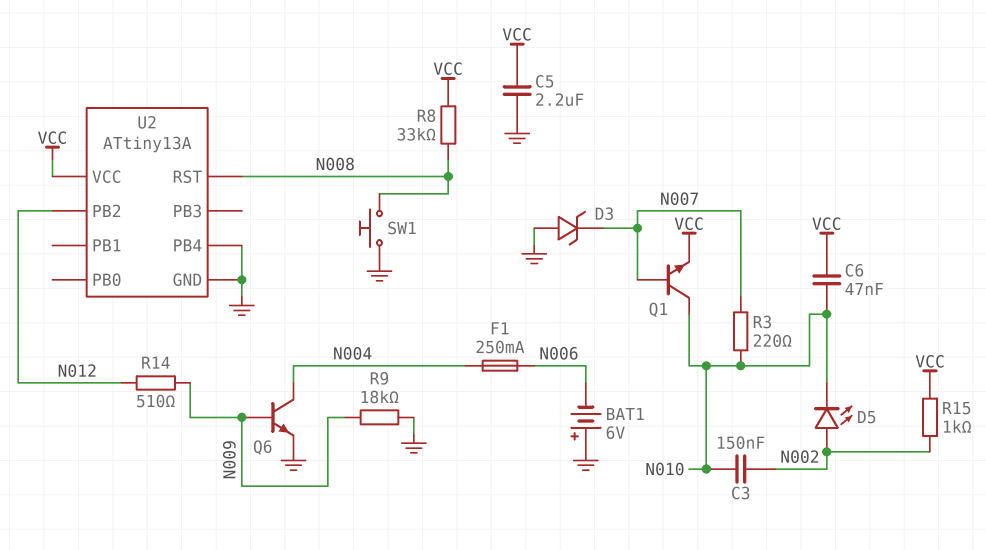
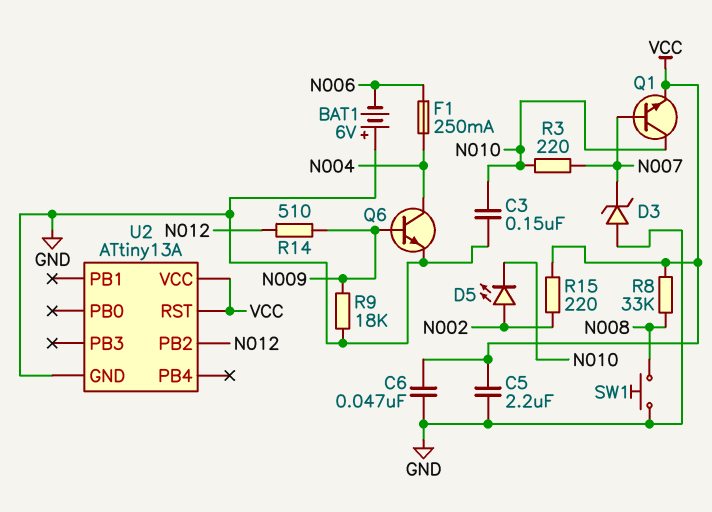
C3: 150nF (N002, N010) -> 150nF (GND, N010)
C6: 47nF (N010, VCC) -> 47nF (GND, VCC)
R15: 1k (N002, VCC) -> 220 (N002, VCC)
U2 pin PB4: GND -> none
U2 pin RST: N008 -> VCC

